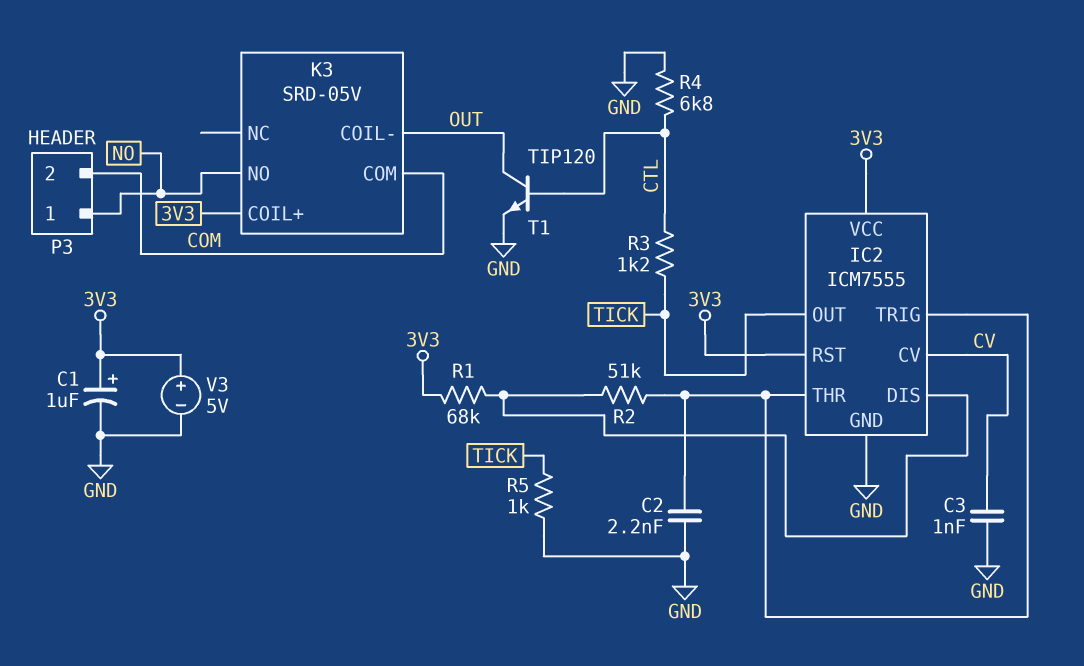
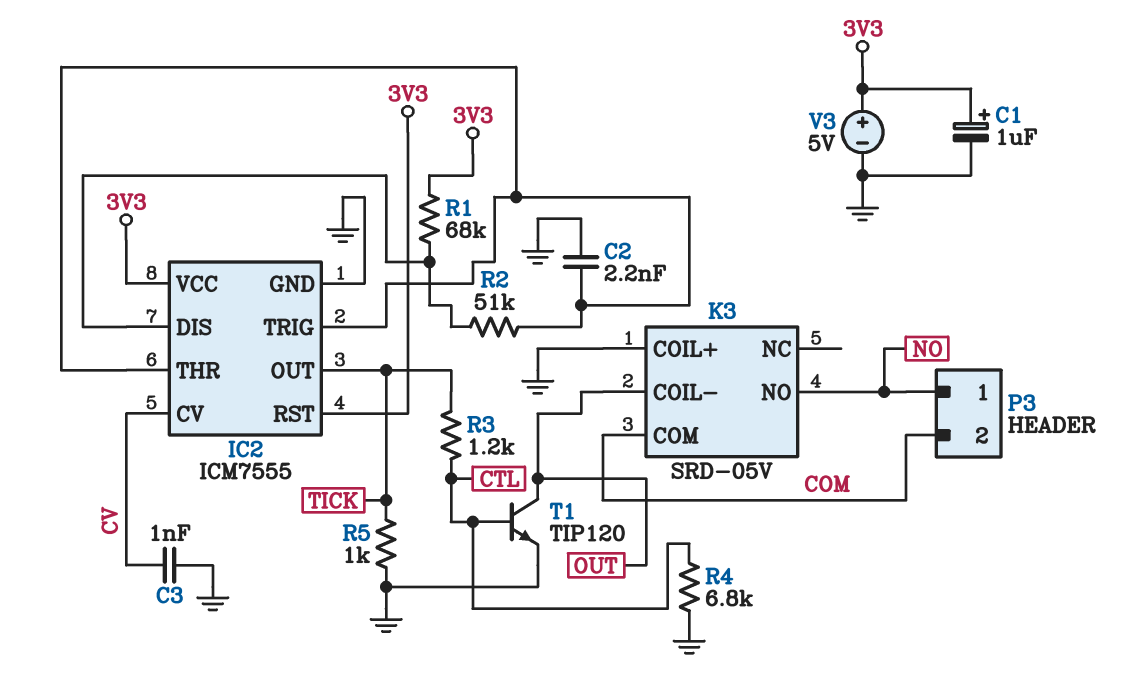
K3 pin COIL+: 3V3 -> GND

